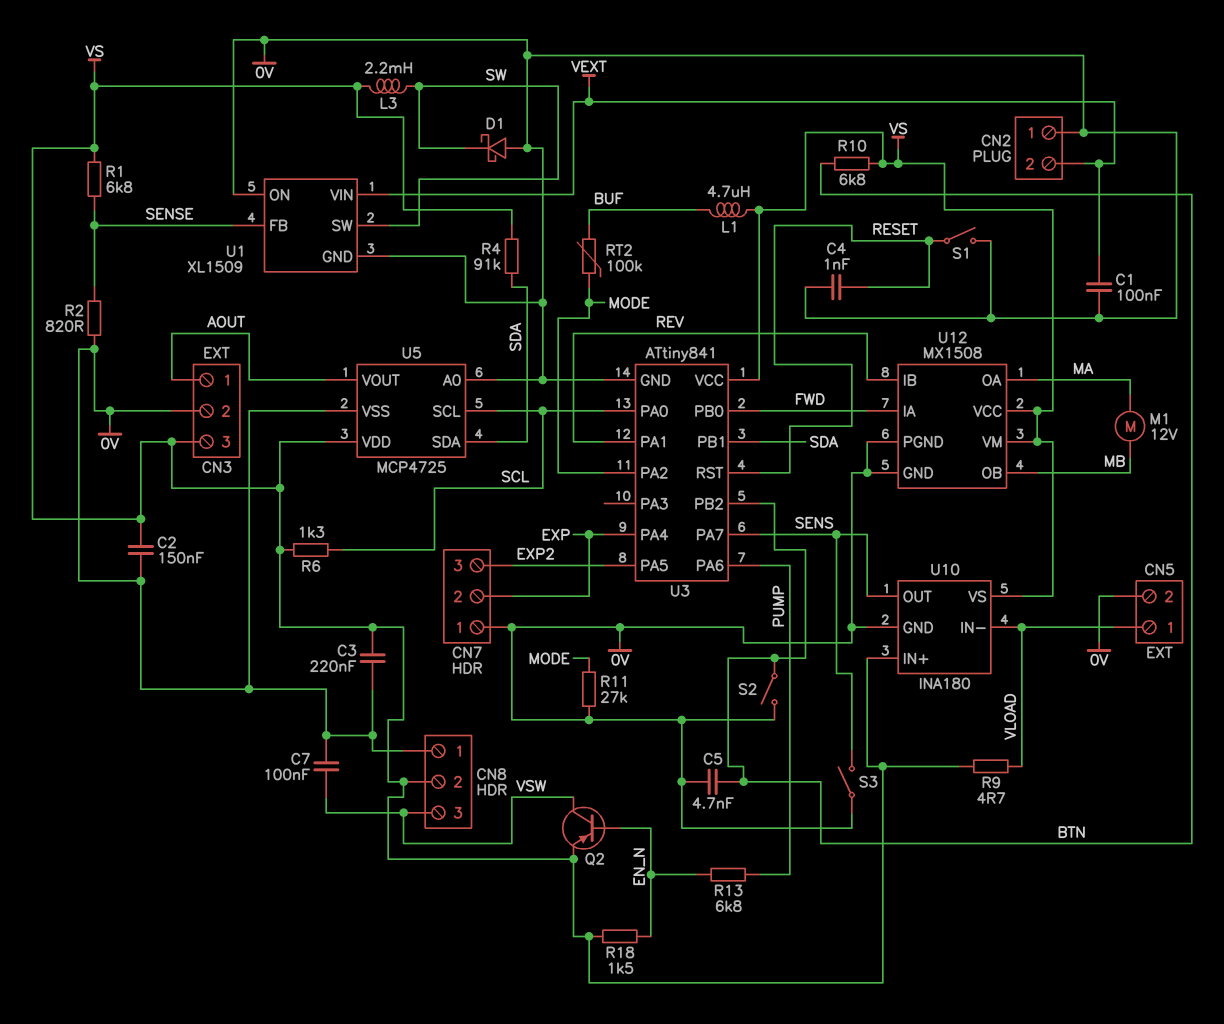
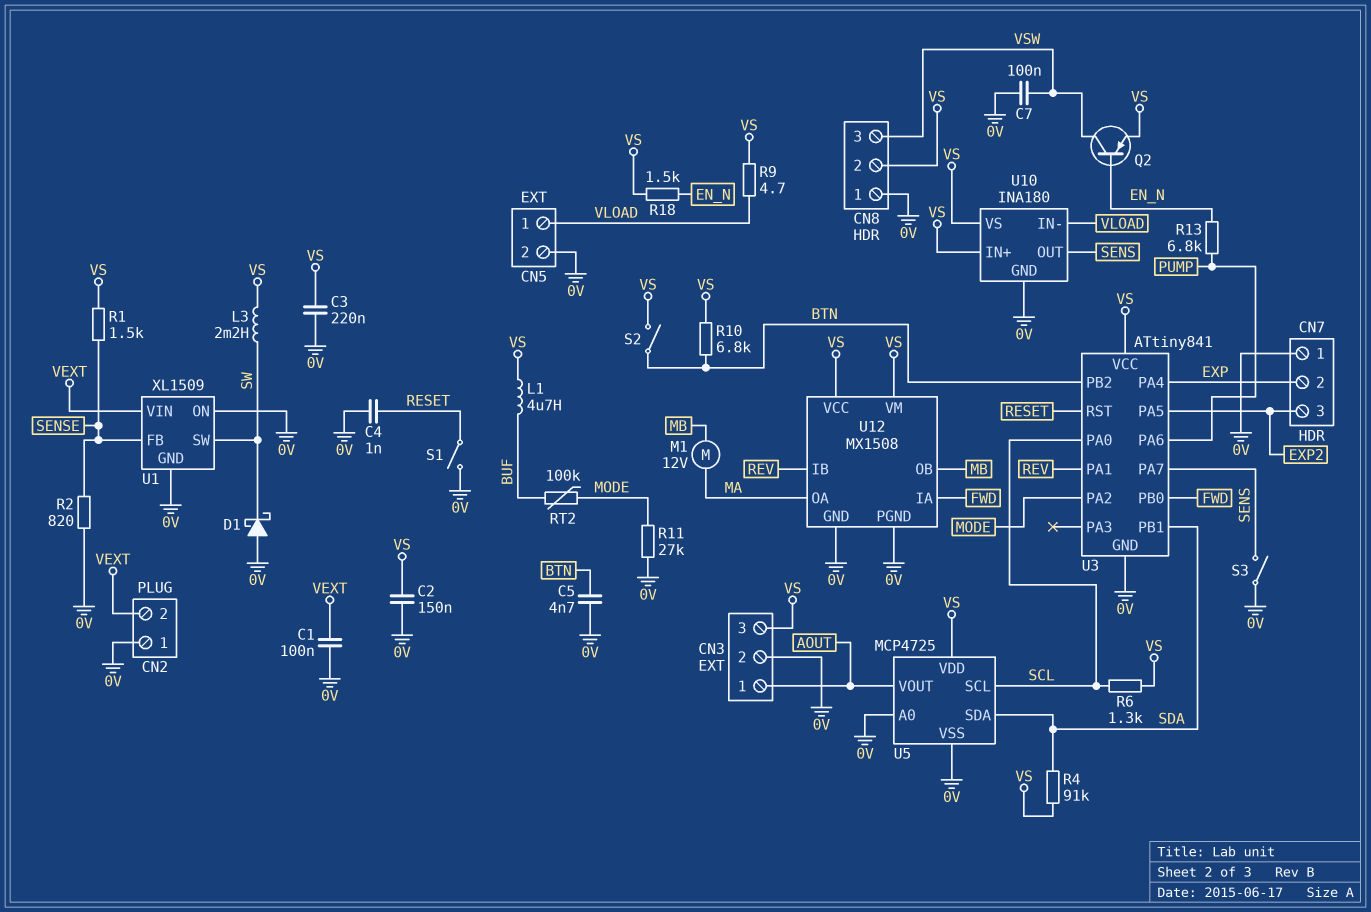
R1: 6.8k (SENSE, VS) -> 1.5k (SENSE, VS)
S2: switch (0V, BTN) -> switch (BTN, VS)

